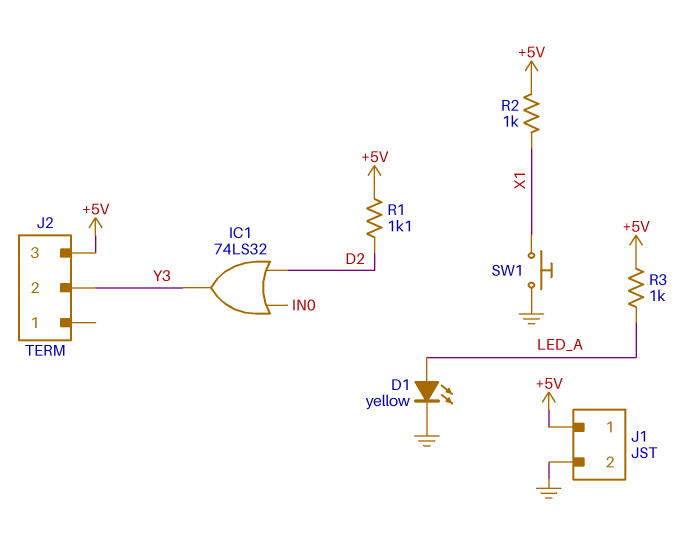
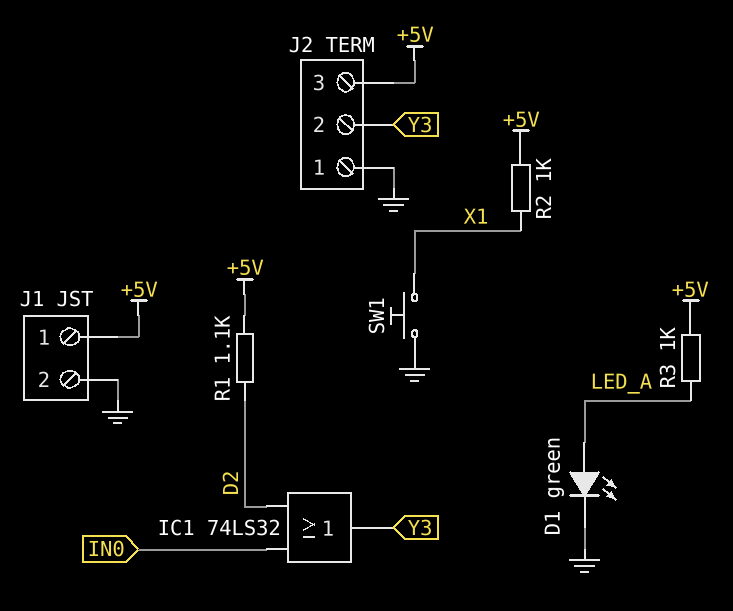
D1: LED yellow (A LED_A, K GND) -> LED green (A LED_A, K GND)
J2 pin 1: none -> GND

